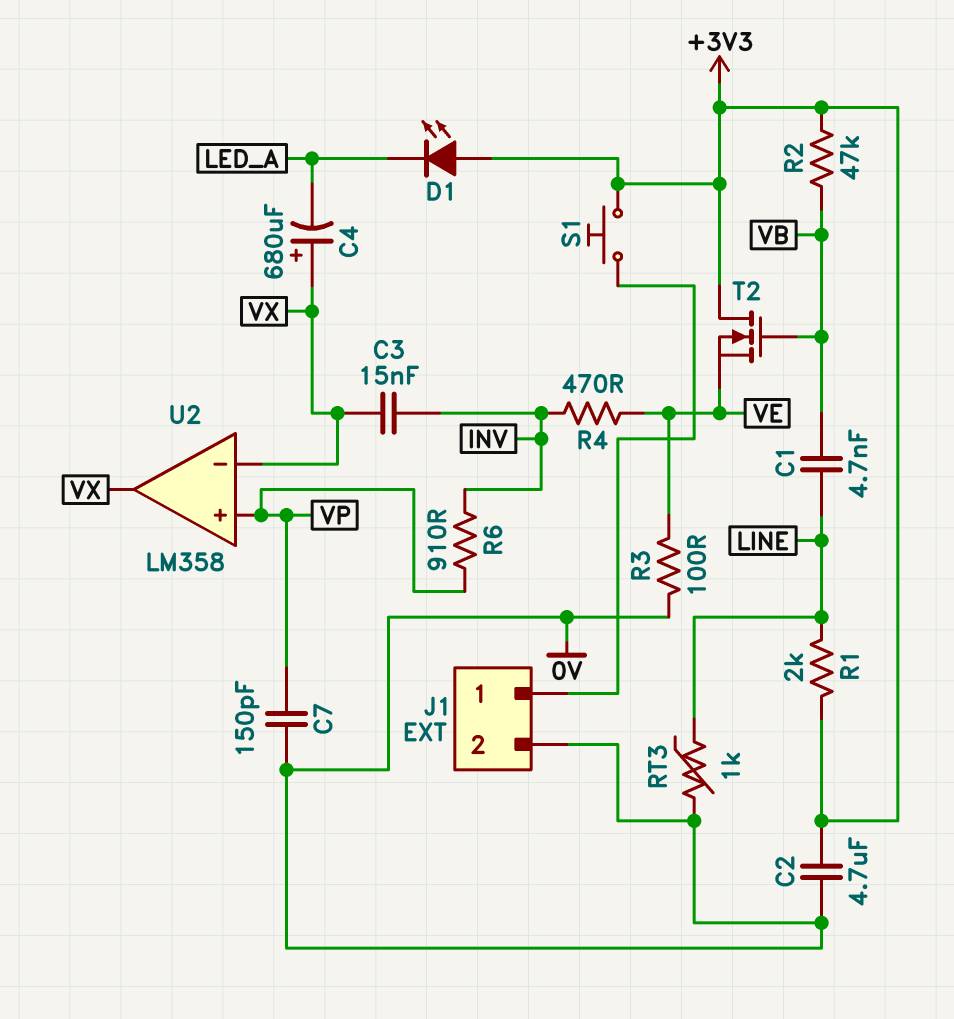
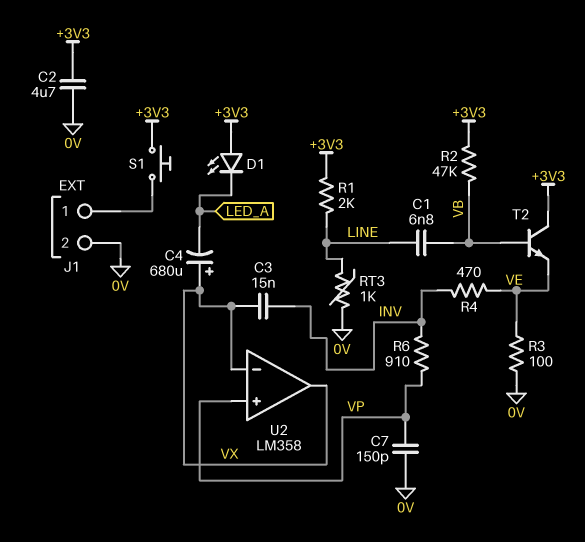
C1: 4.7nF (LINE, VB) -> 6.8nF (LINE, VB)
T2: NMOS (G VB, D +3V3, S VE) -> NPN (B VB, C +3V3, E VE)

